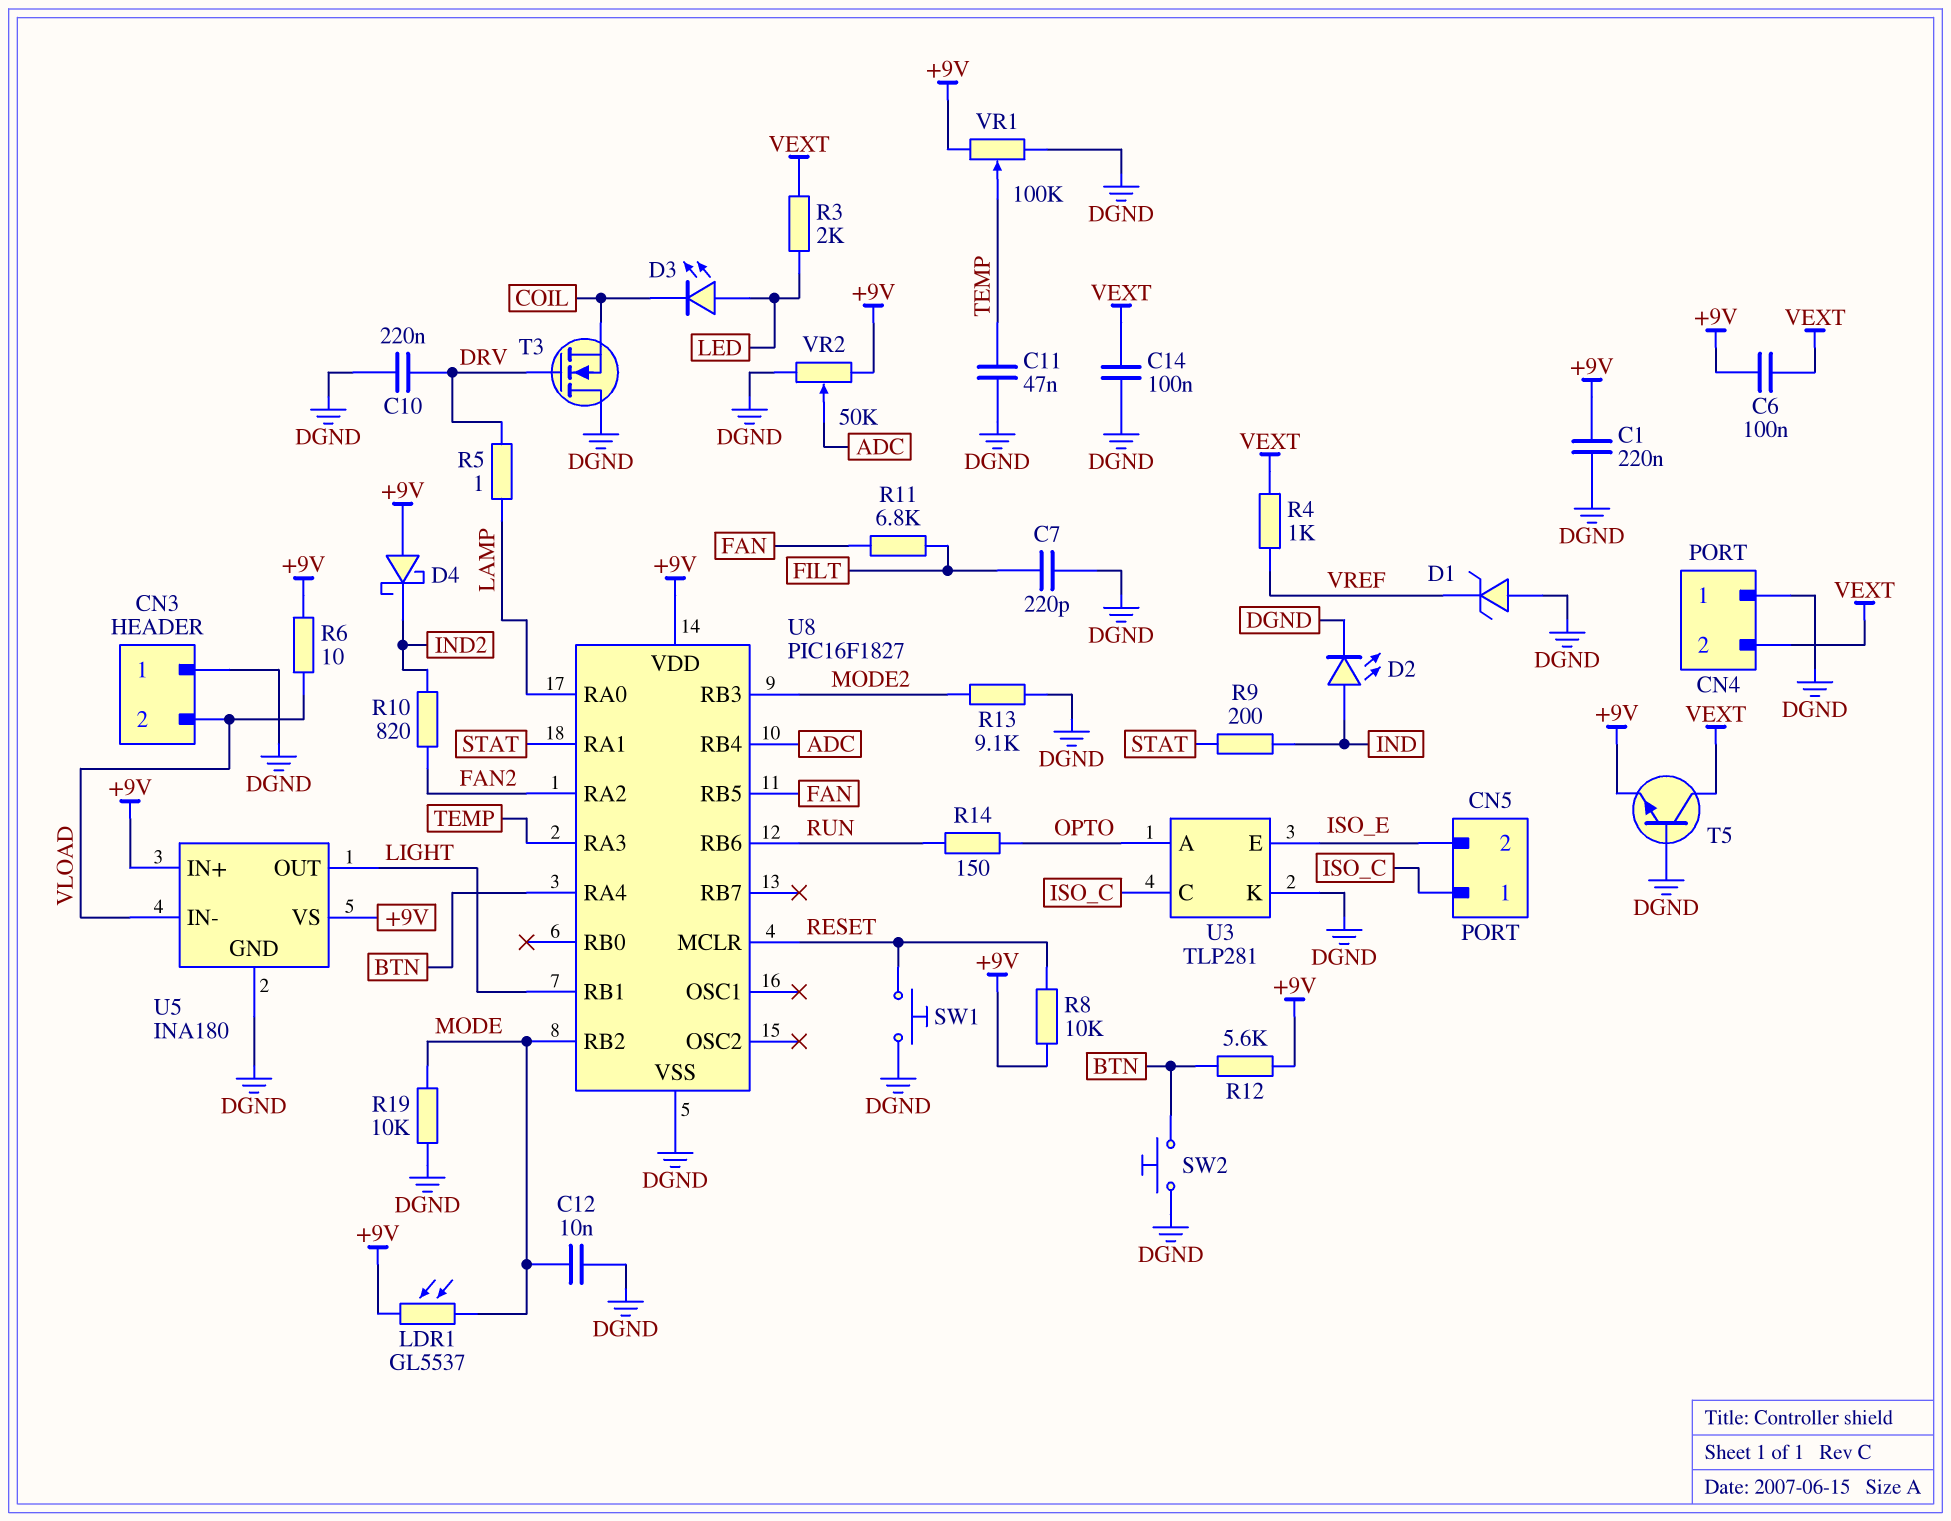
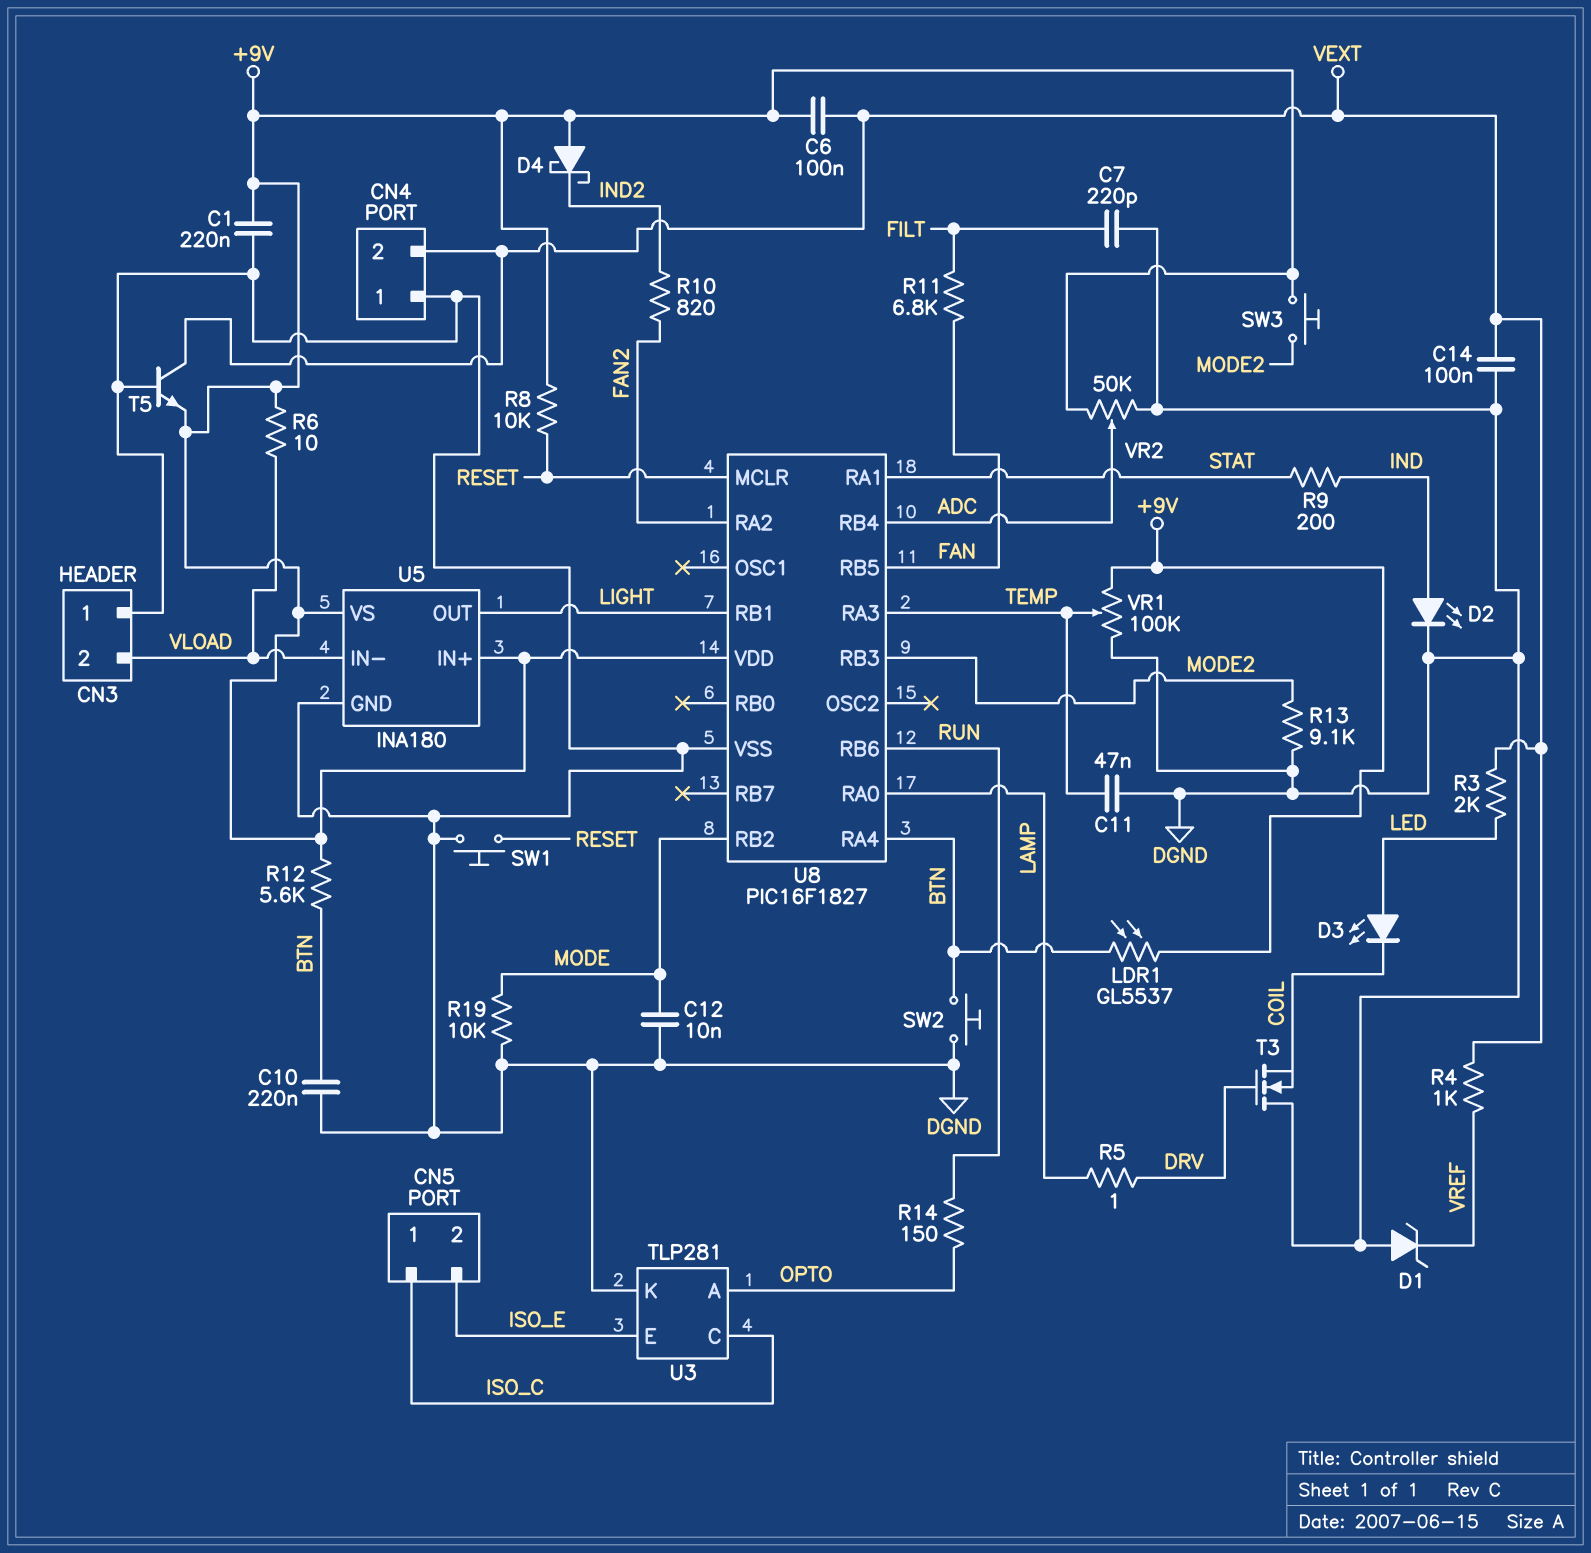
C10: 220nF (DGND, DRV) -> 220nF (BTN, DGND)
LDR1: GL5537 (+9V, MODE) -> GL5537 (+9V, BTN)
SW3: none -> button (+9V, MODE2)

